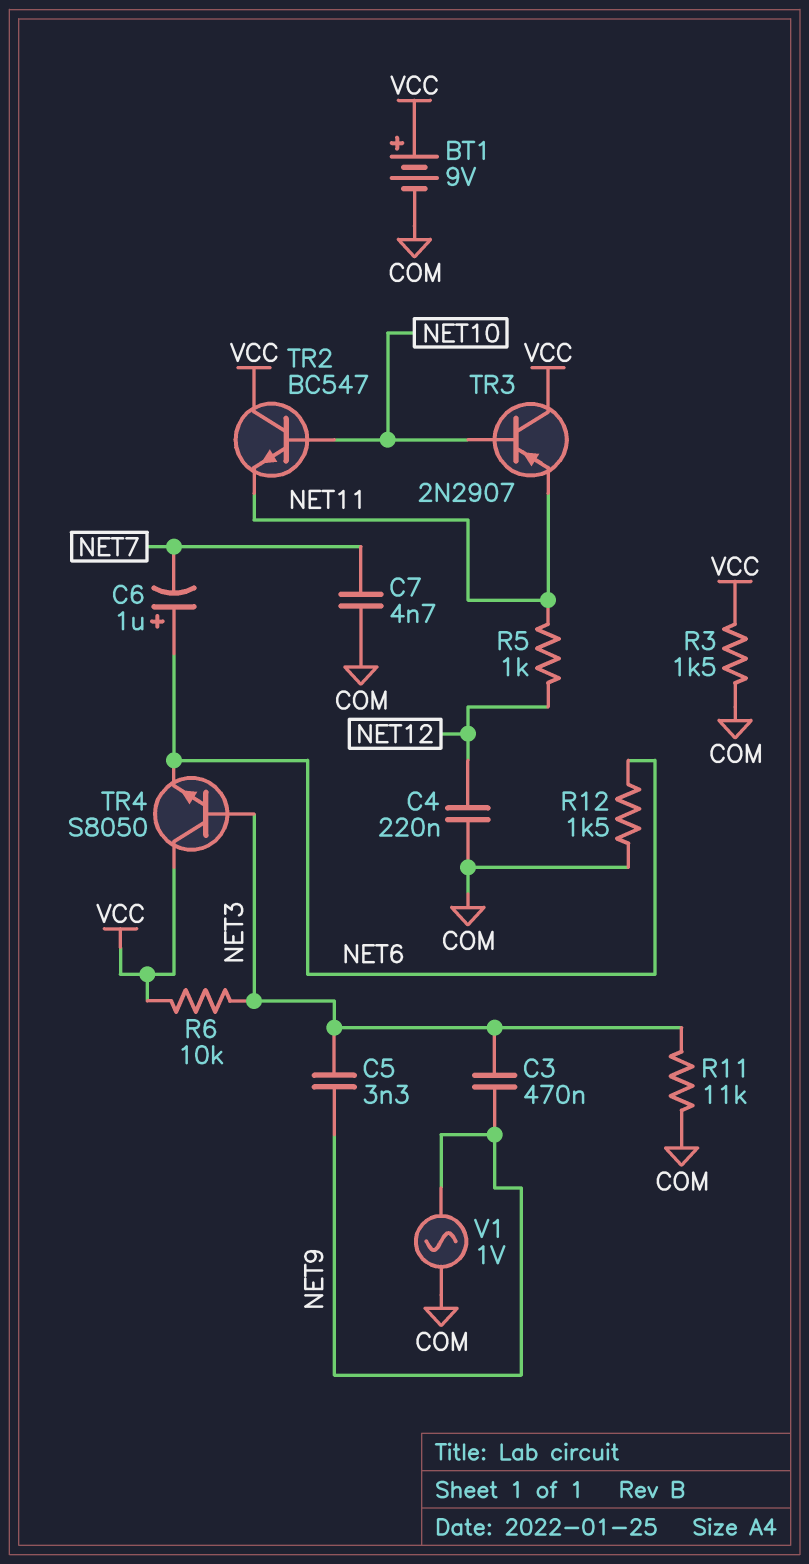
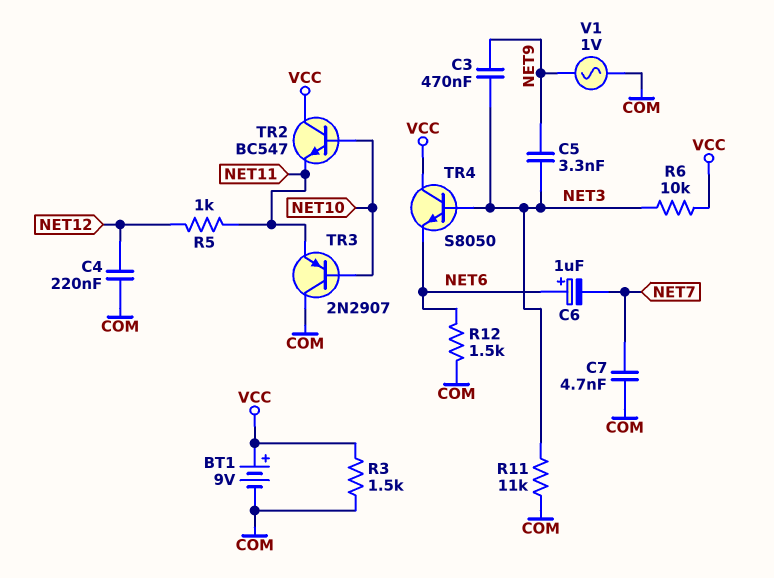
TR3: PNP 2N2907 (B NET10, C VCC, E NET11) -> PNP 2N2907 (B NET10, C COM, E NET11)

